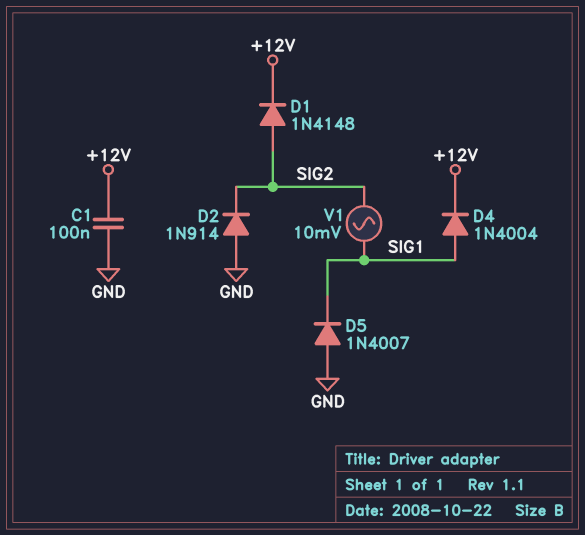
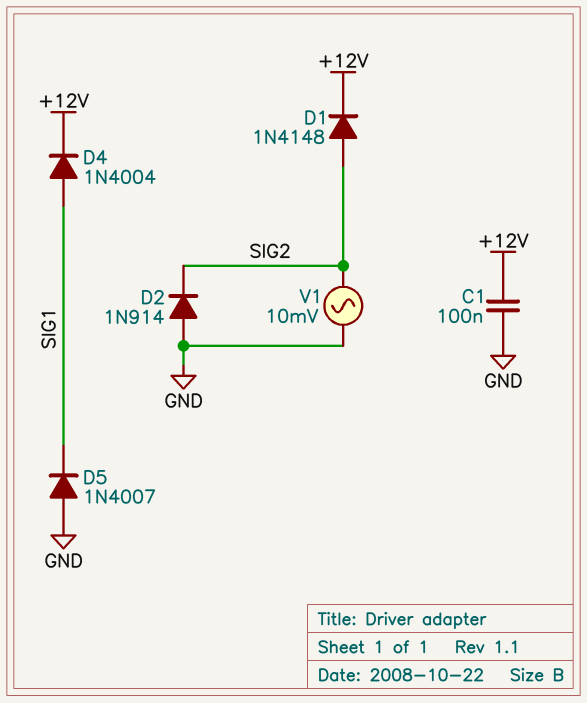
V1: AC 10mV (SIG1, SIG2) -> AC 10mV (GND, SIG2)

